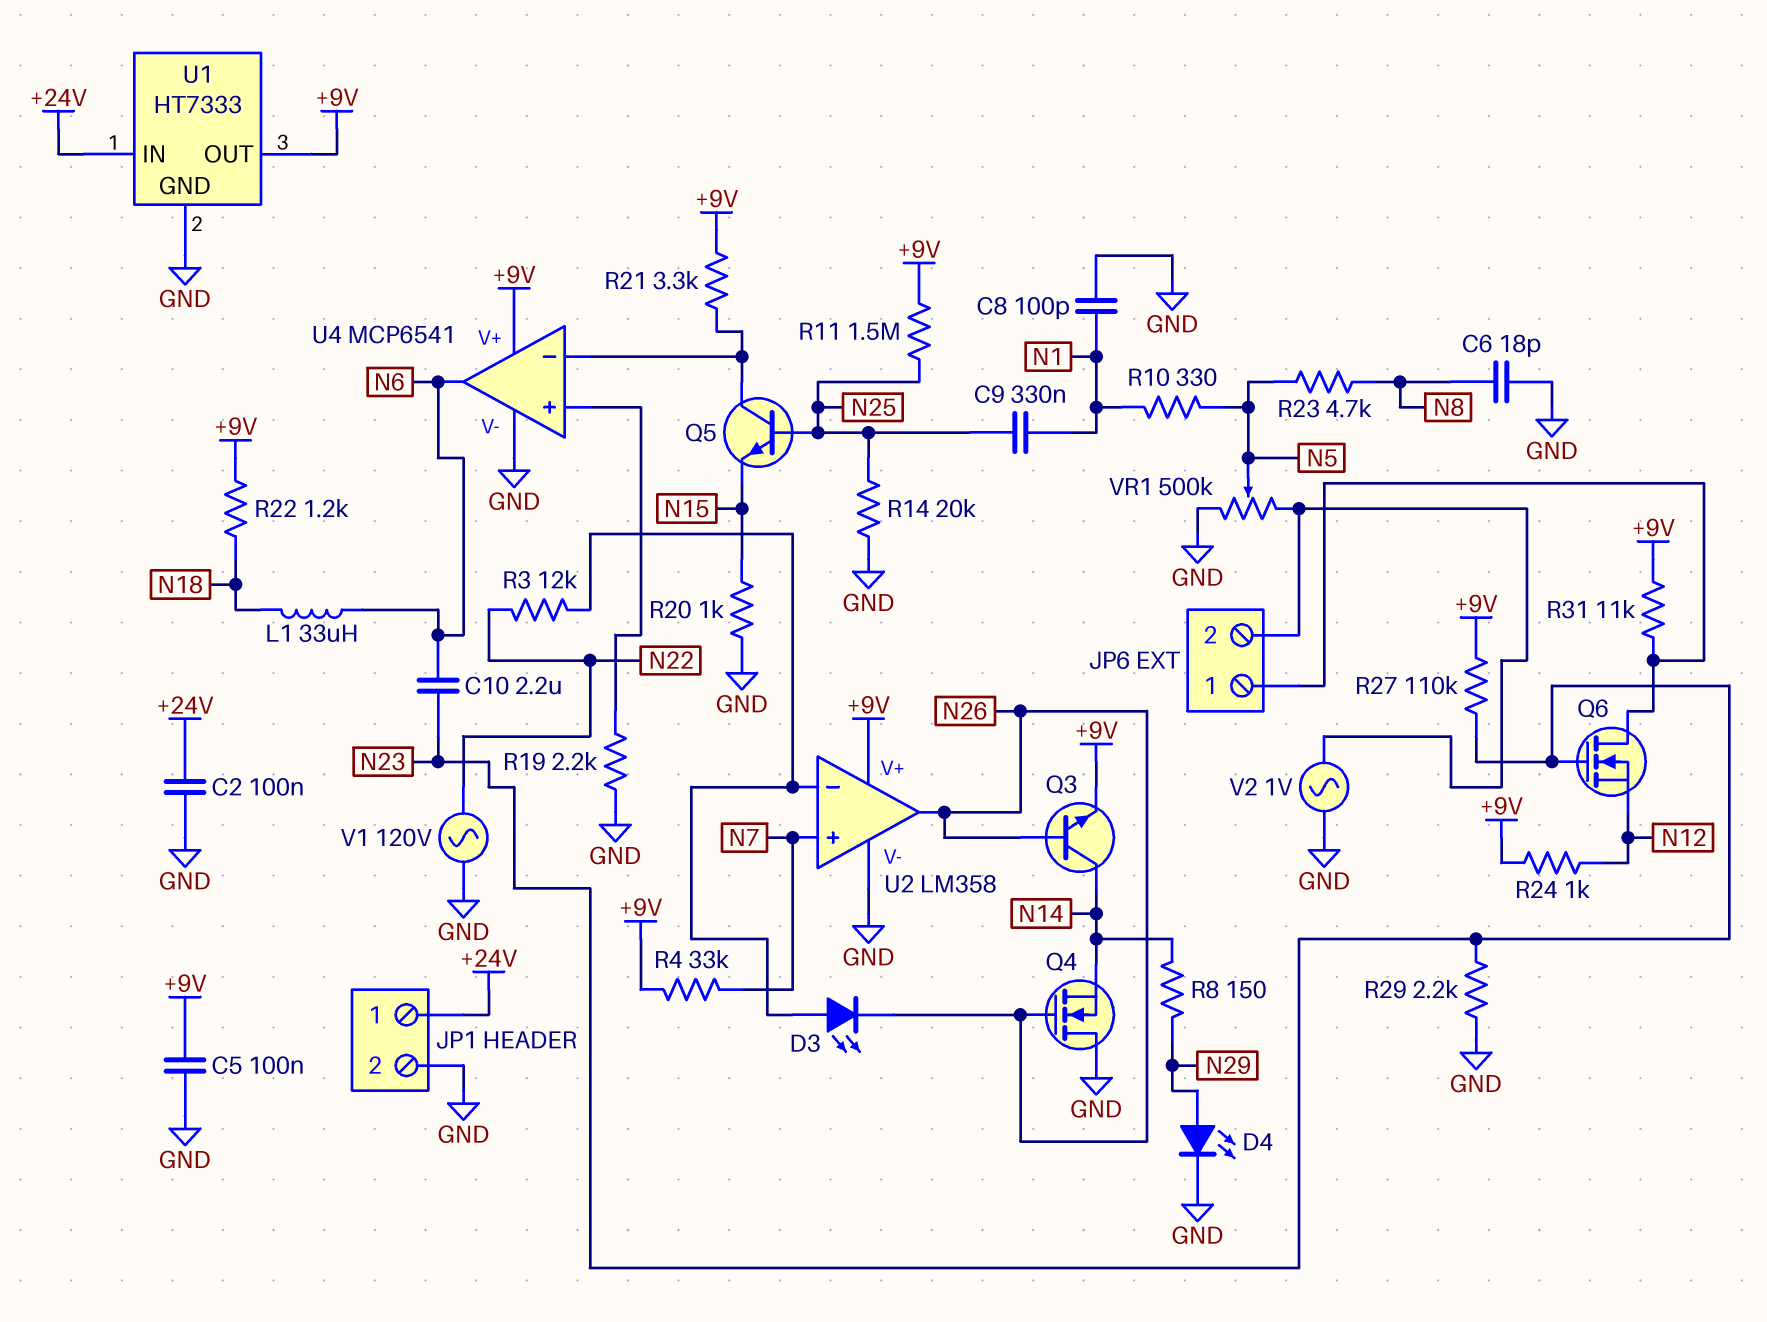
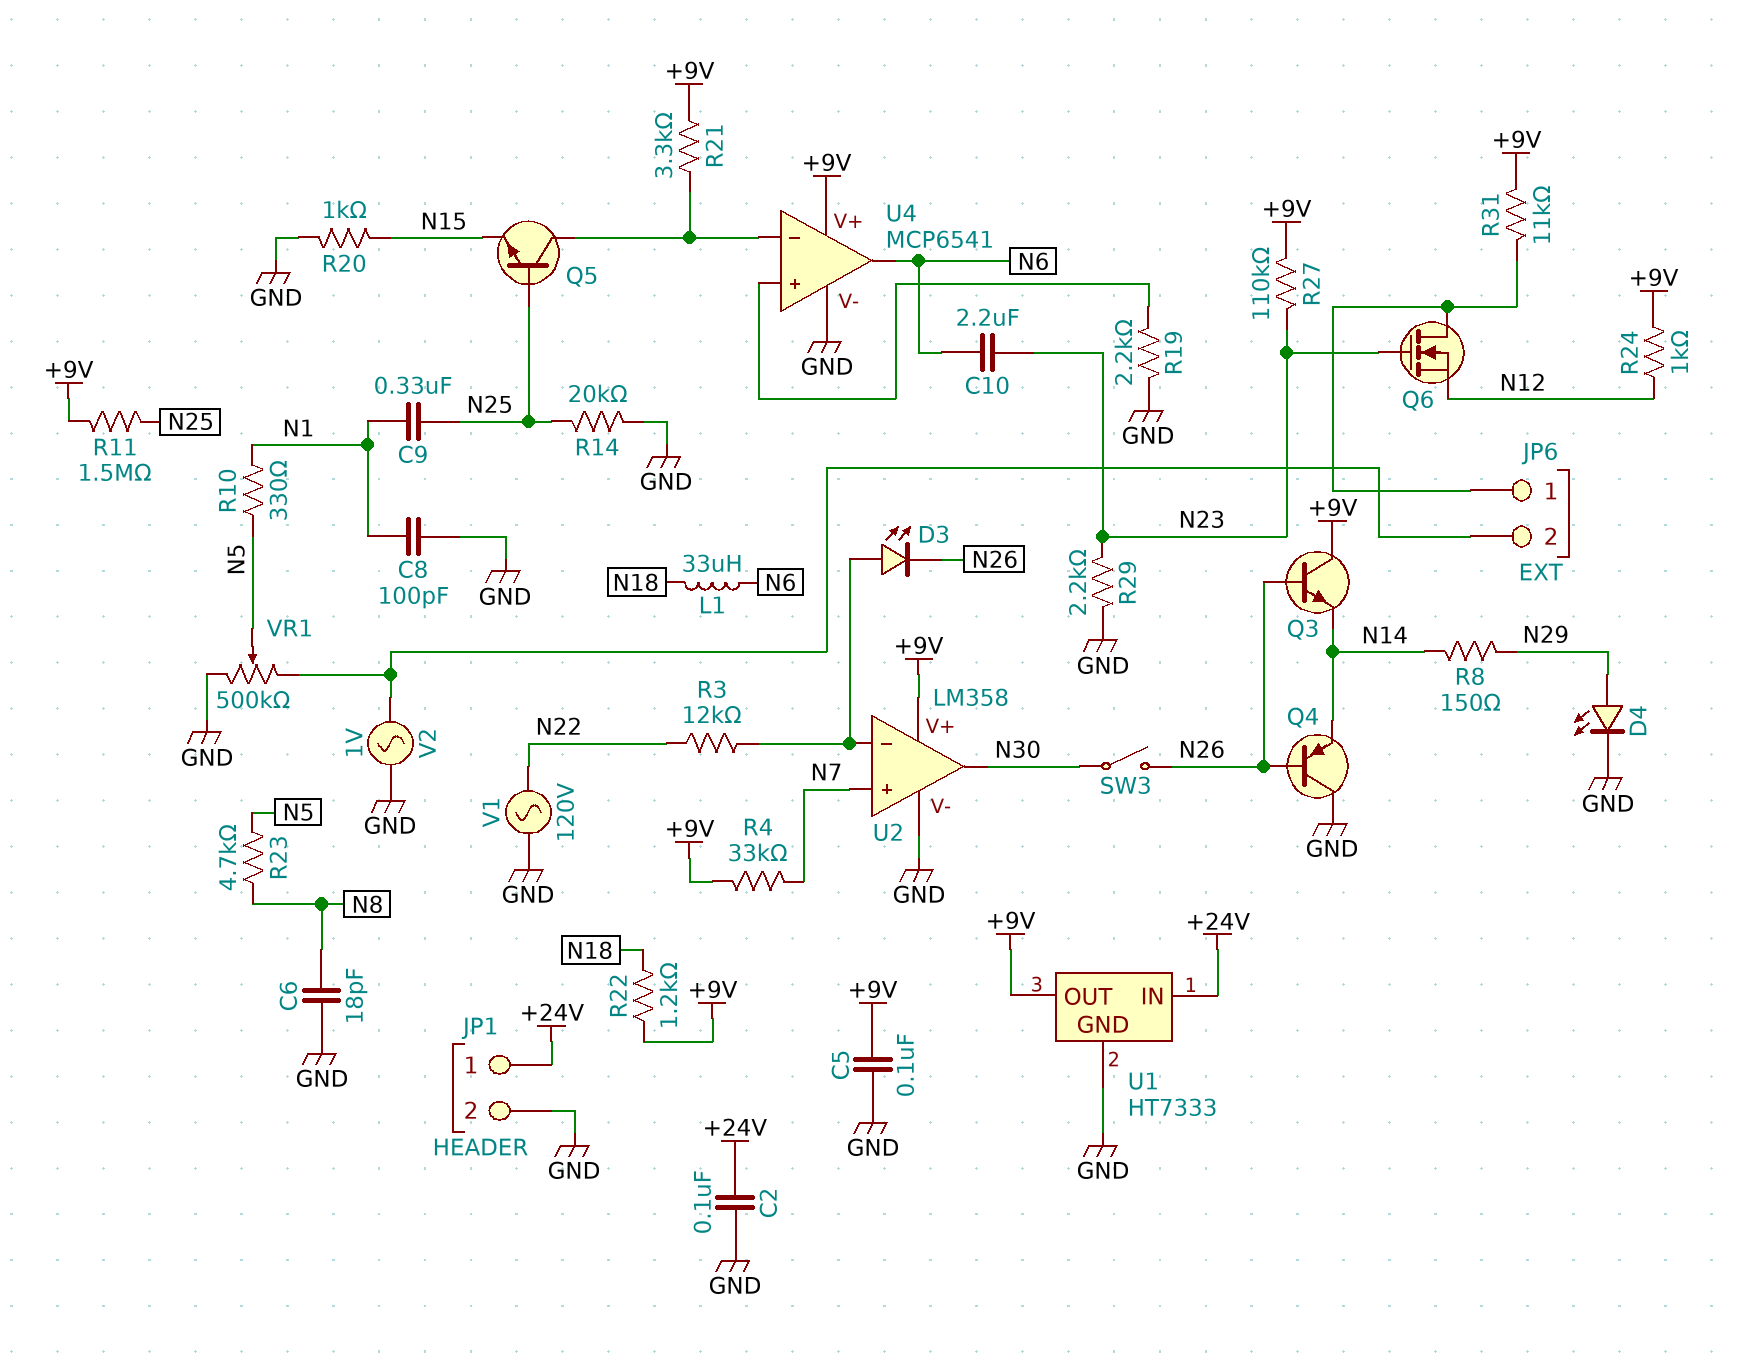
Q3: NPN (B N26, C N14, E +9V) -> NPN (B N26, C +9V, E N14)
Q4: NMOS (G N26, D GND, S N14) -> PNP (B N26, C GND, E N14)
SW3: none -> switch (N26, N30)
U2 pin out: N26 -> N30

